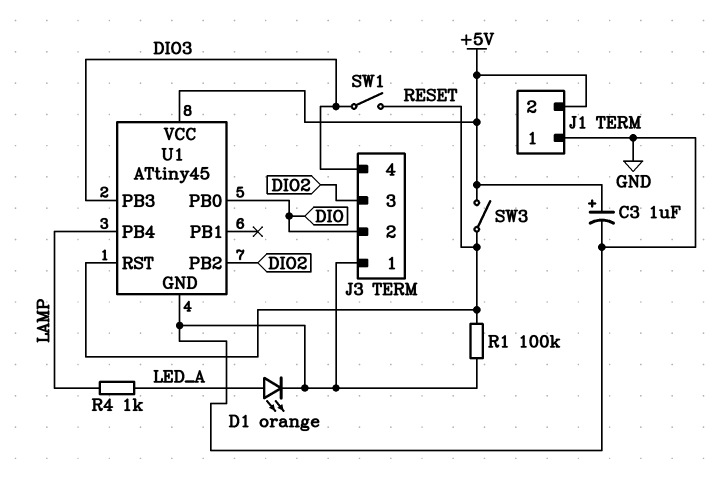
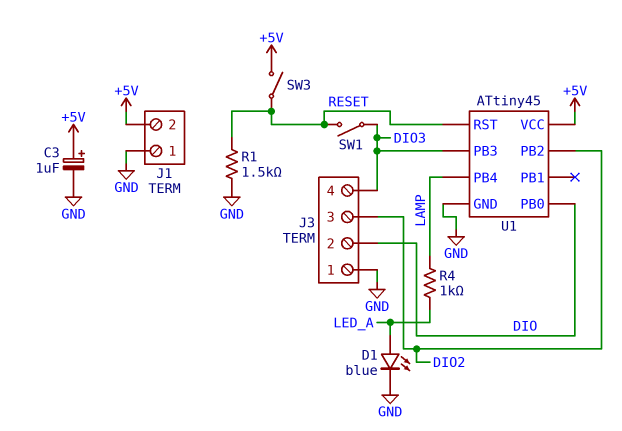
D1: LED orange (A LED_A, K GND) -> LED blue (A LED_A, K GND)
R1: 100k (GND, RESET) -> 1.5k (GND, RESET)

